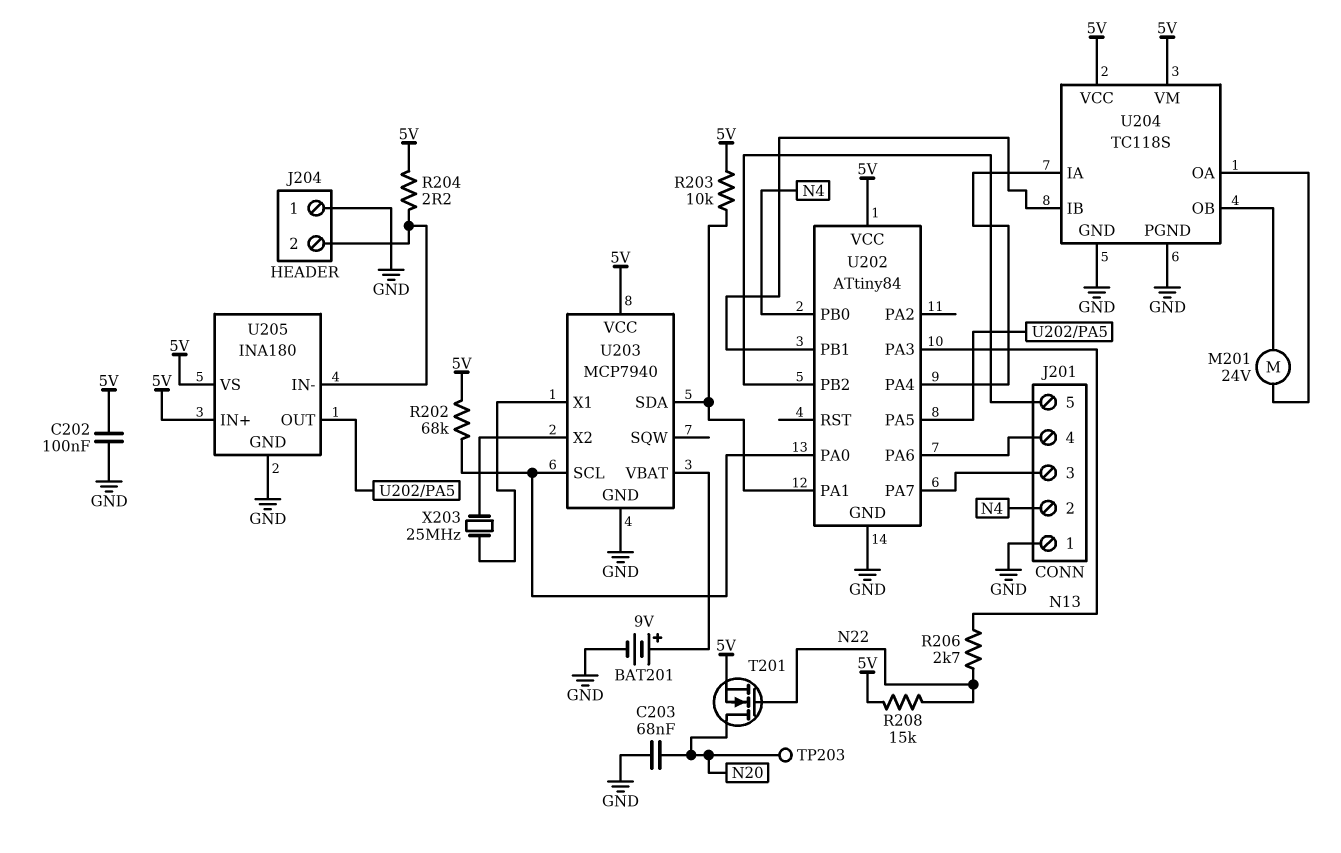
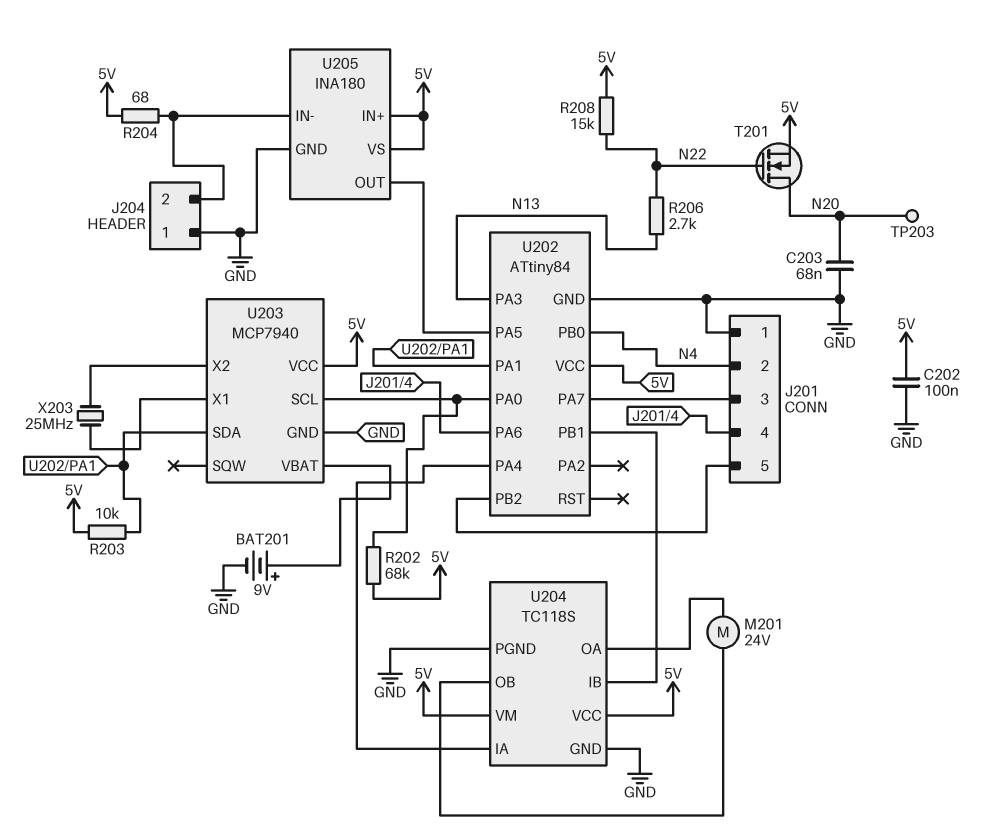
R204: 2.2 (5V, J204/2) -> 68 (5V, J204/2)

